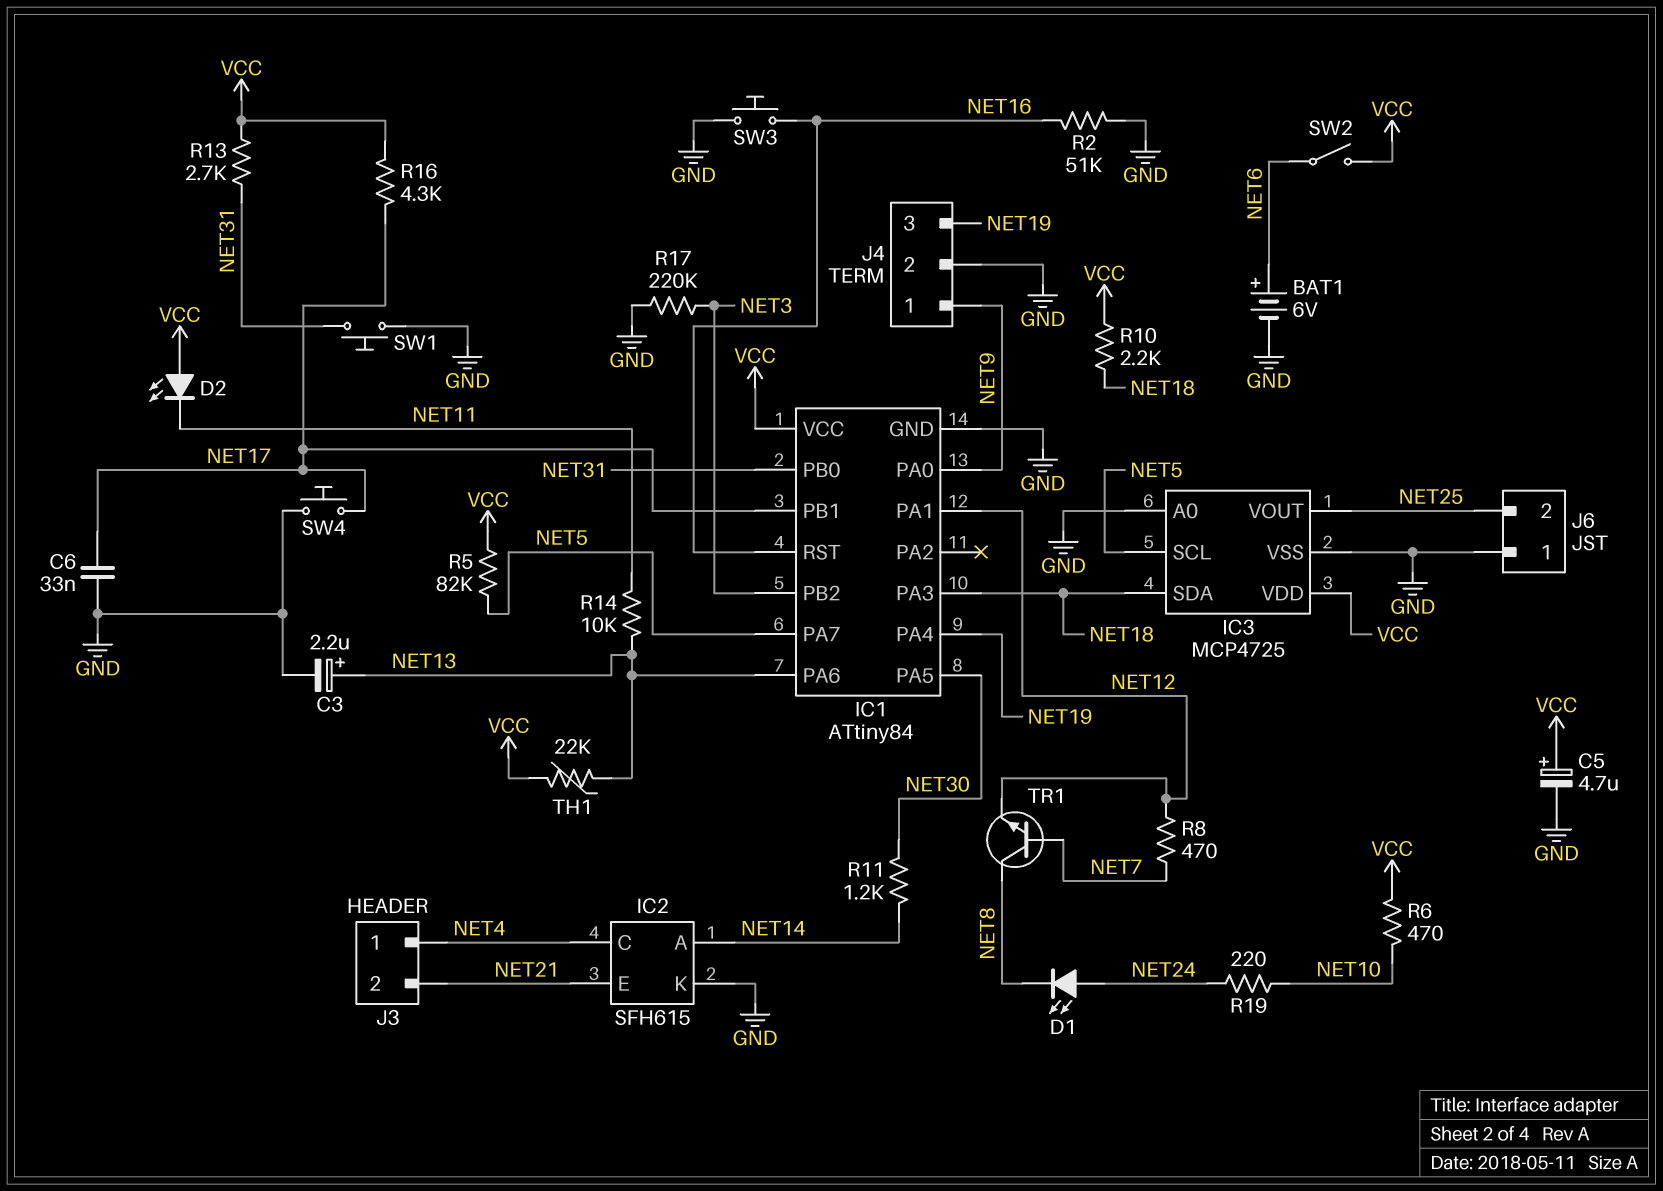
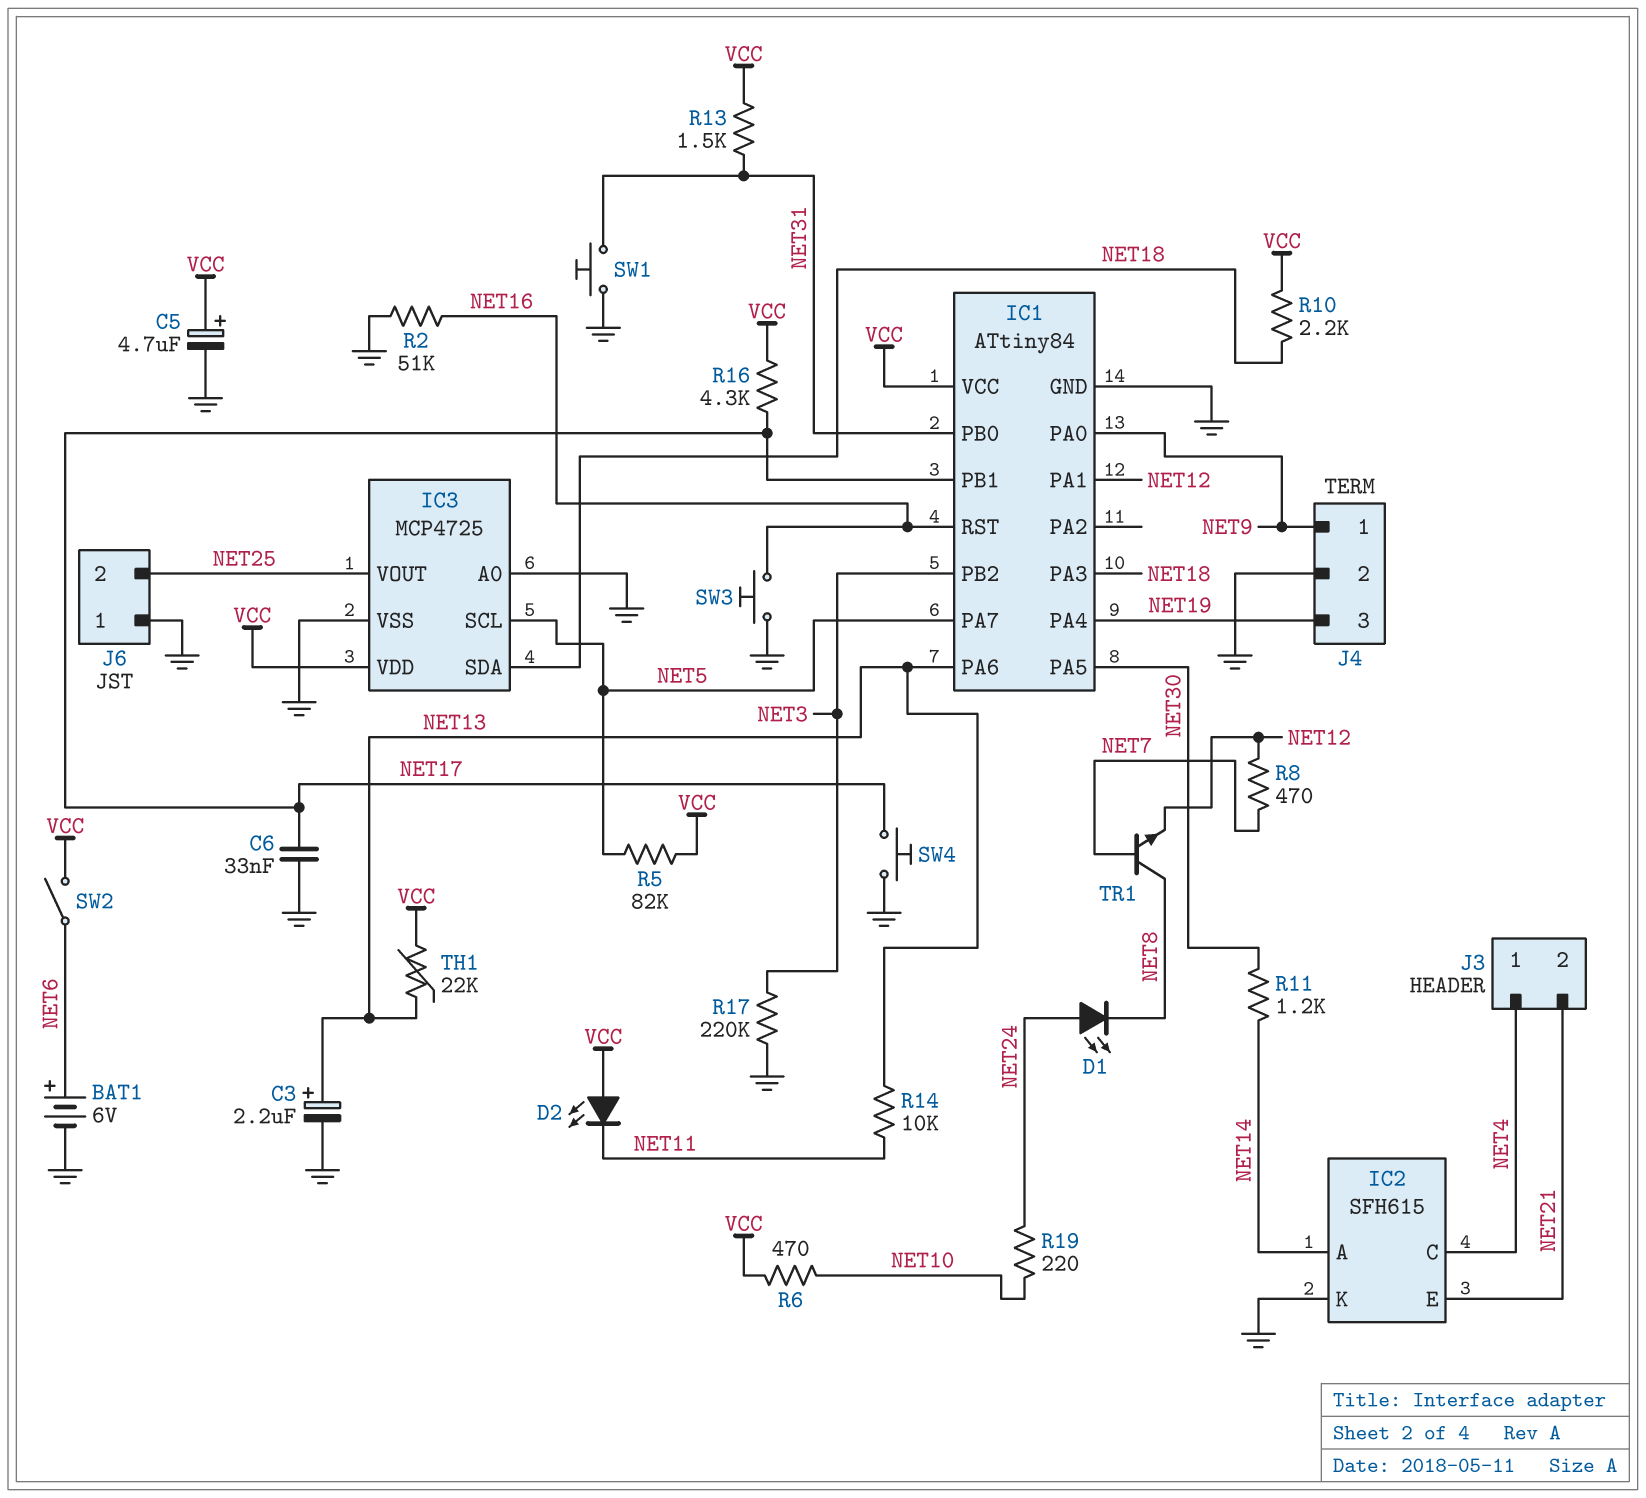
R13: 2.7k (NET31, VCC) -> 1.5k (NET31, VCC)

